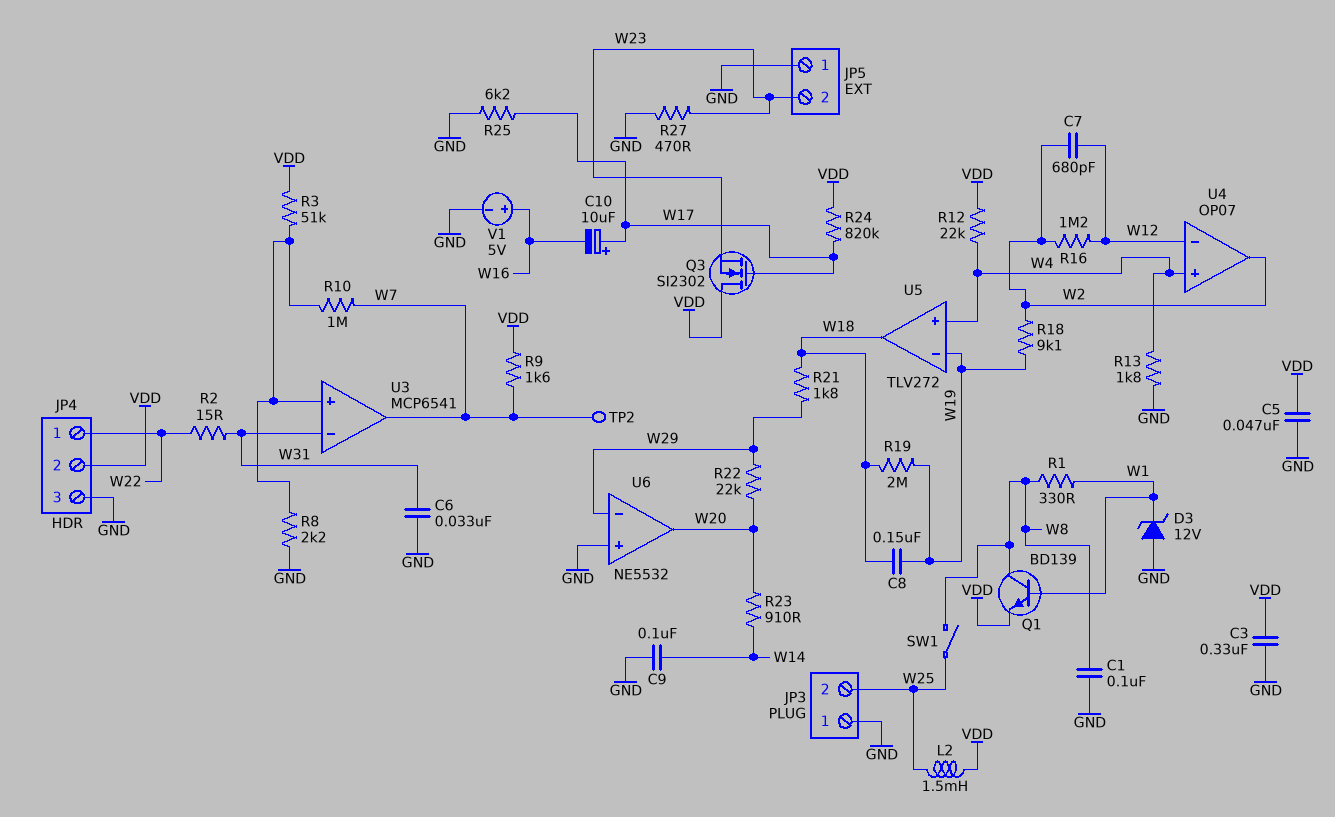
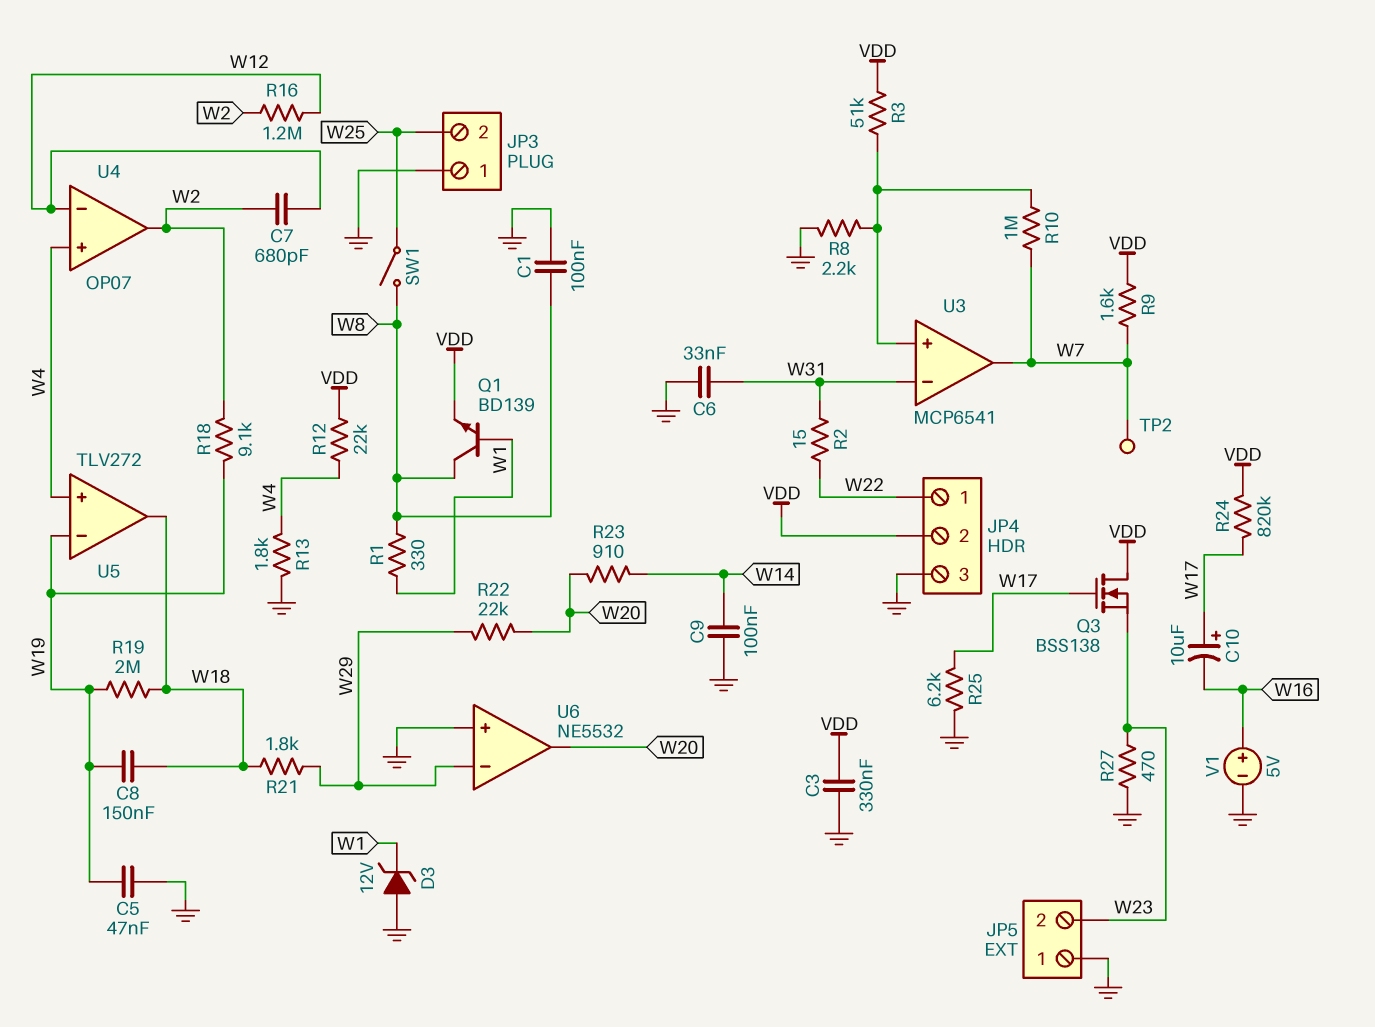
C5: 47nF (GND, VDD) -> 47nF (GND, W19)
L2: 1.5mH (VDD, W25) -> none
Q3: NMOS SI2302 (G W17, D VDD, S W23) -> NMOS BSS138 (G W17, D VDD, S W23)

